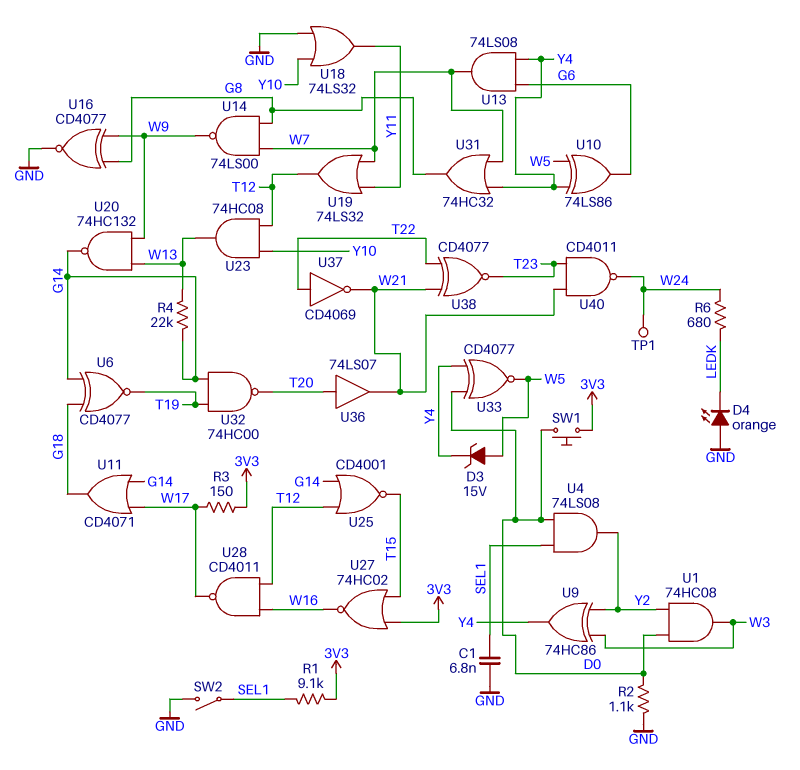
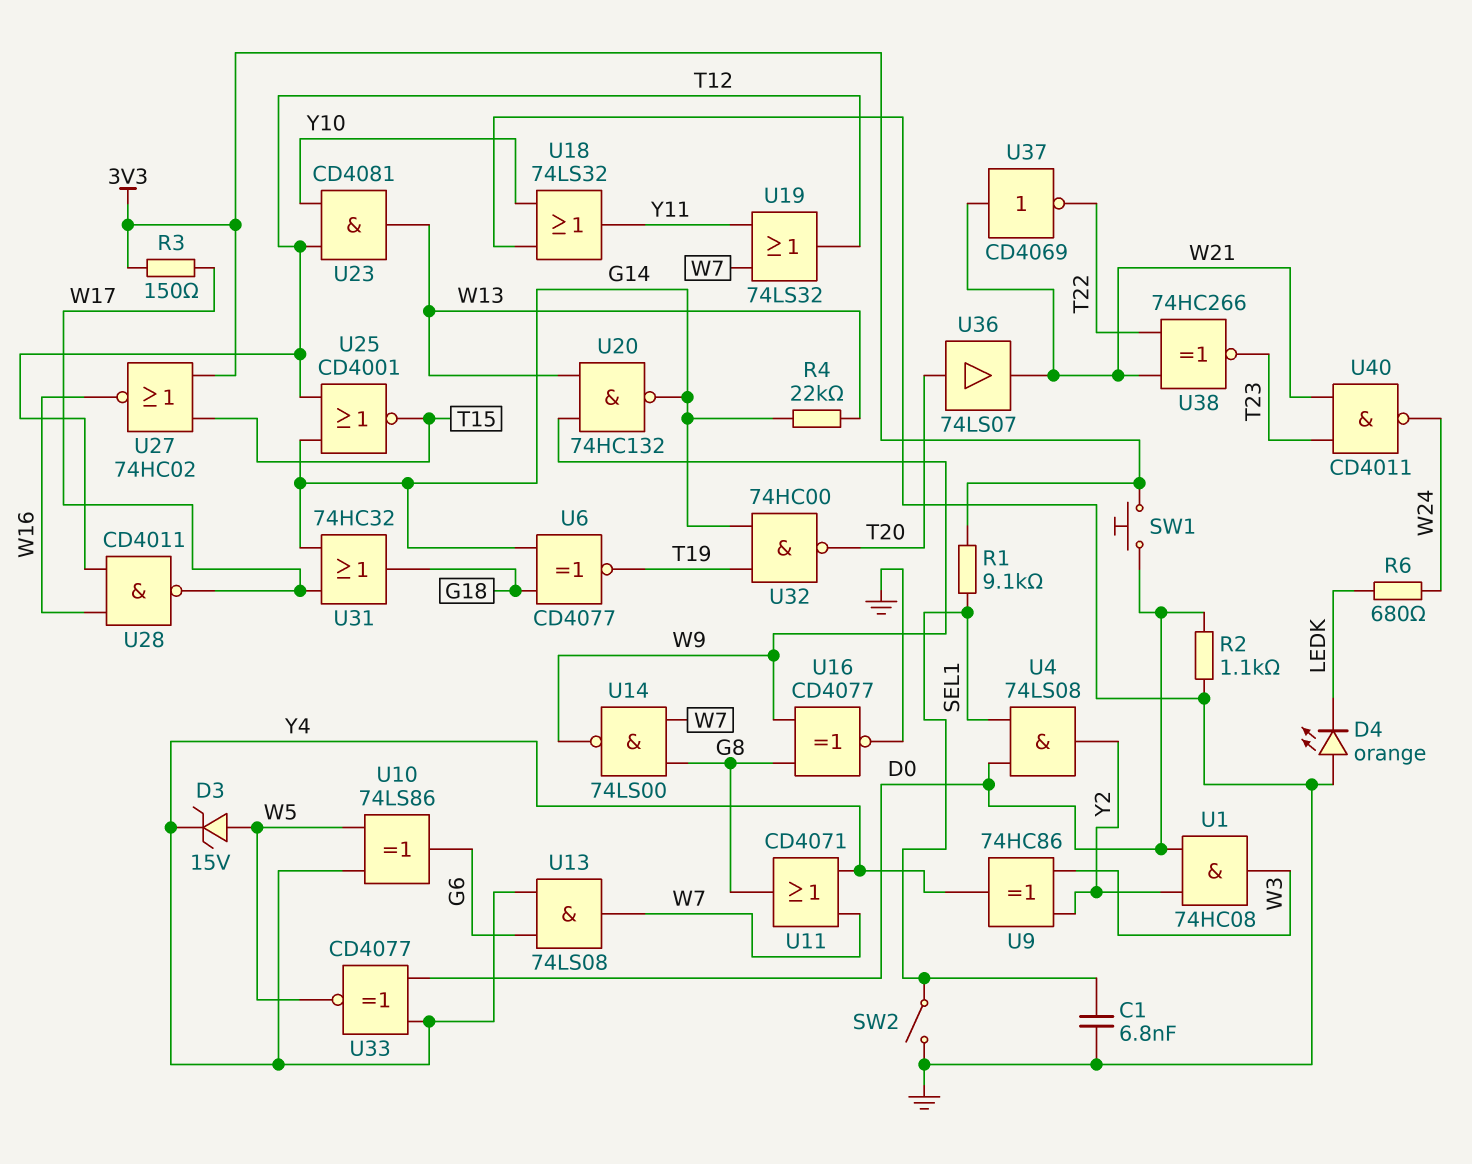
TP1: test point (W24) -> none
U11: OR CD4071 (in G14, in W17, out G18) -> OR CD4071 (in W7, in Y4, out G8)
U23: AND 74HC08 (in T12, in Y10, out W13) -> AND CD4081 (in T12, in Y10, out W13)
U31: OR 74HC32 (in W7, in Y4, out G8) -> OR 74HC32 (in G14, in W17, out G18)
U37: NOT CD4069 (in T22, out W21) -> NOT CD4069 (in W21, out T22)
U38: XNOR CD4077 (in T22, in W21, out T23) -> XNOR 74HC266 (in T22, in W21, out T23)

